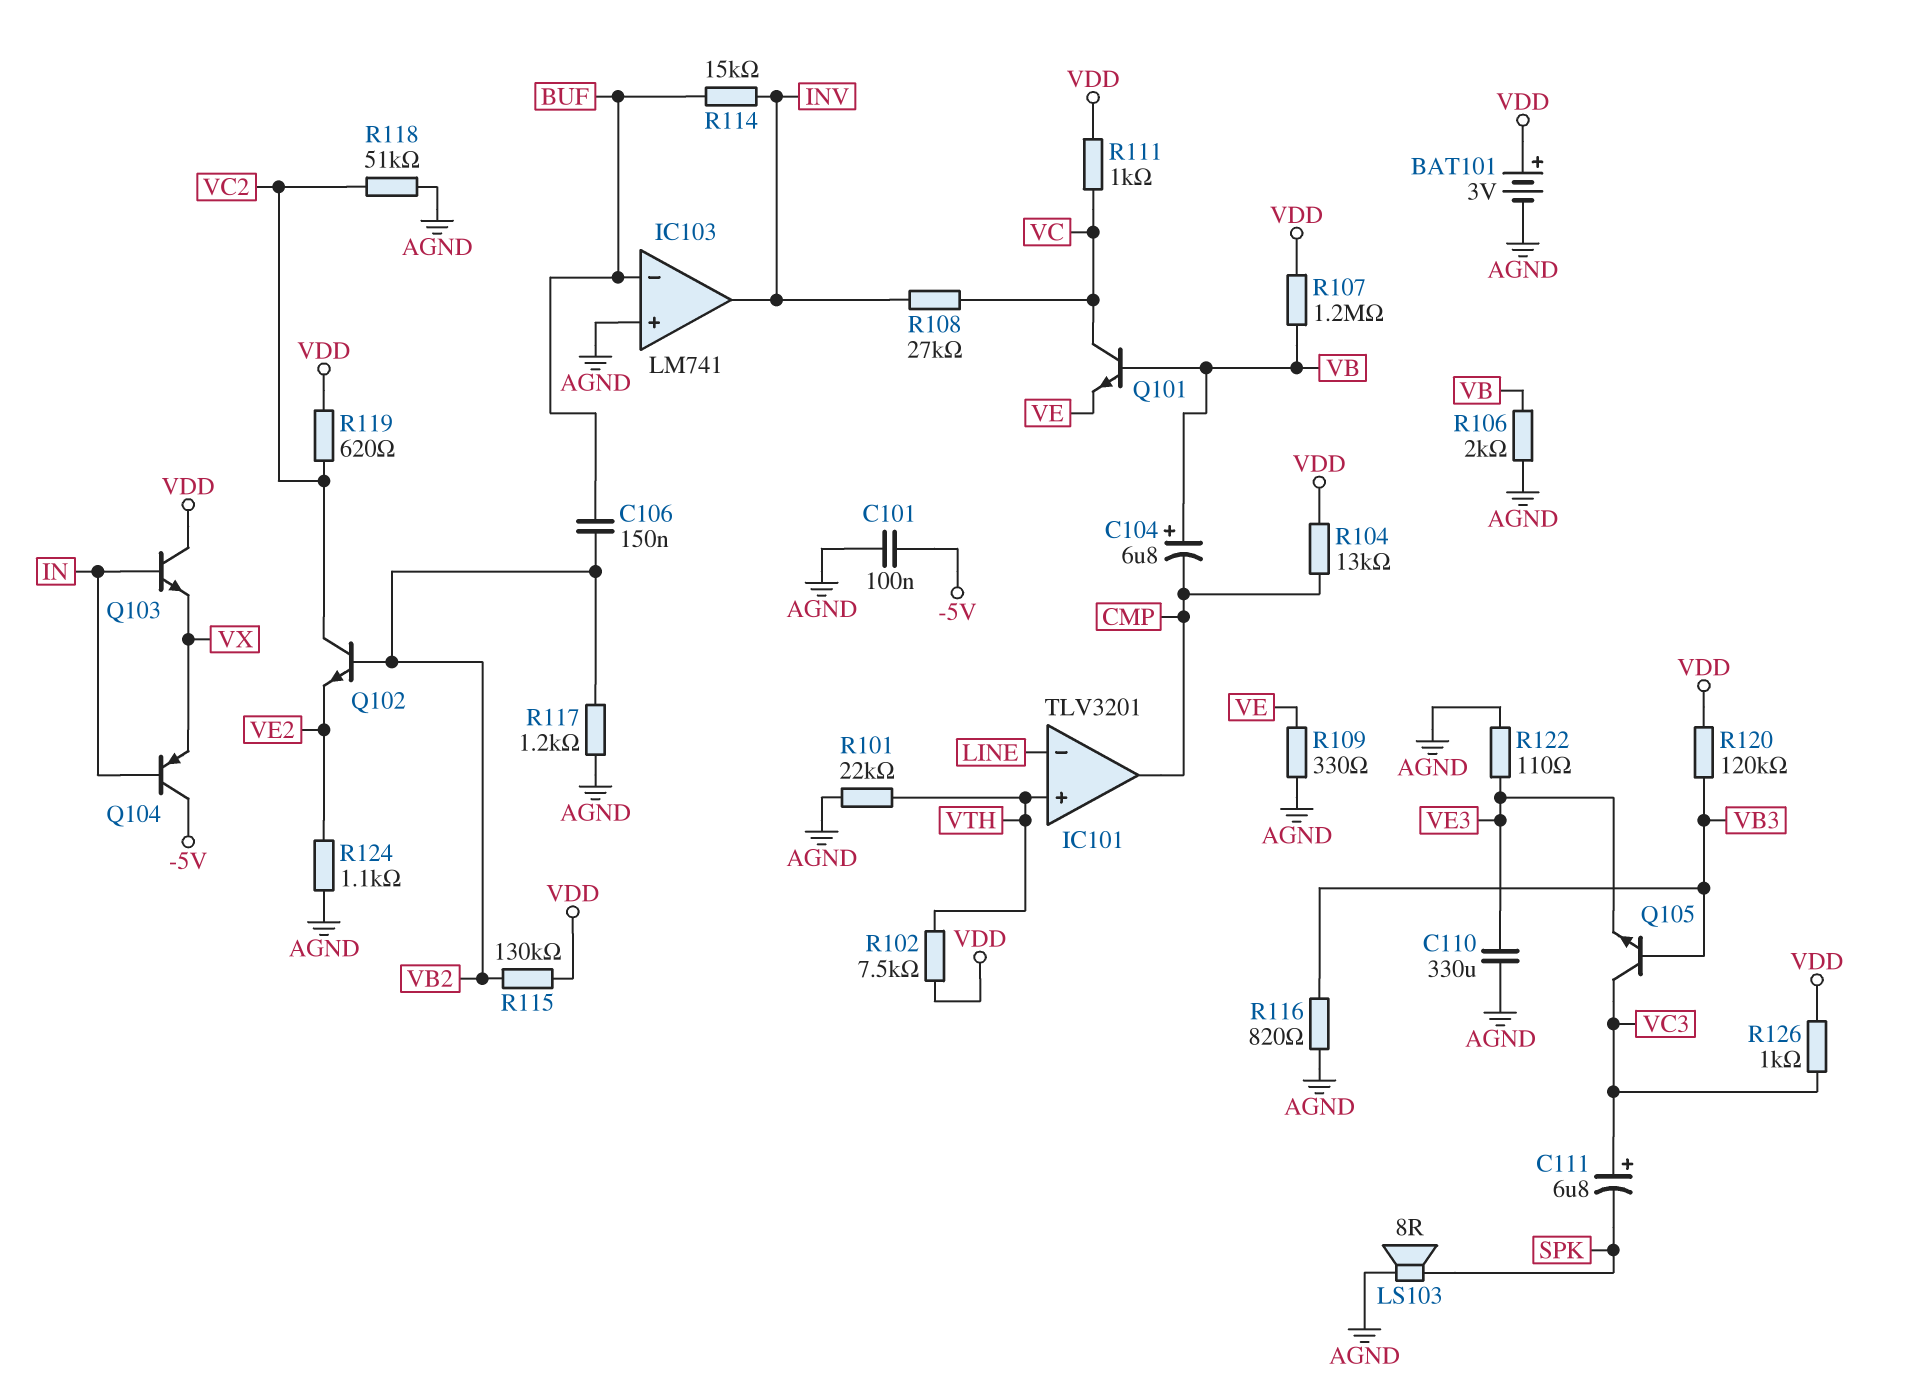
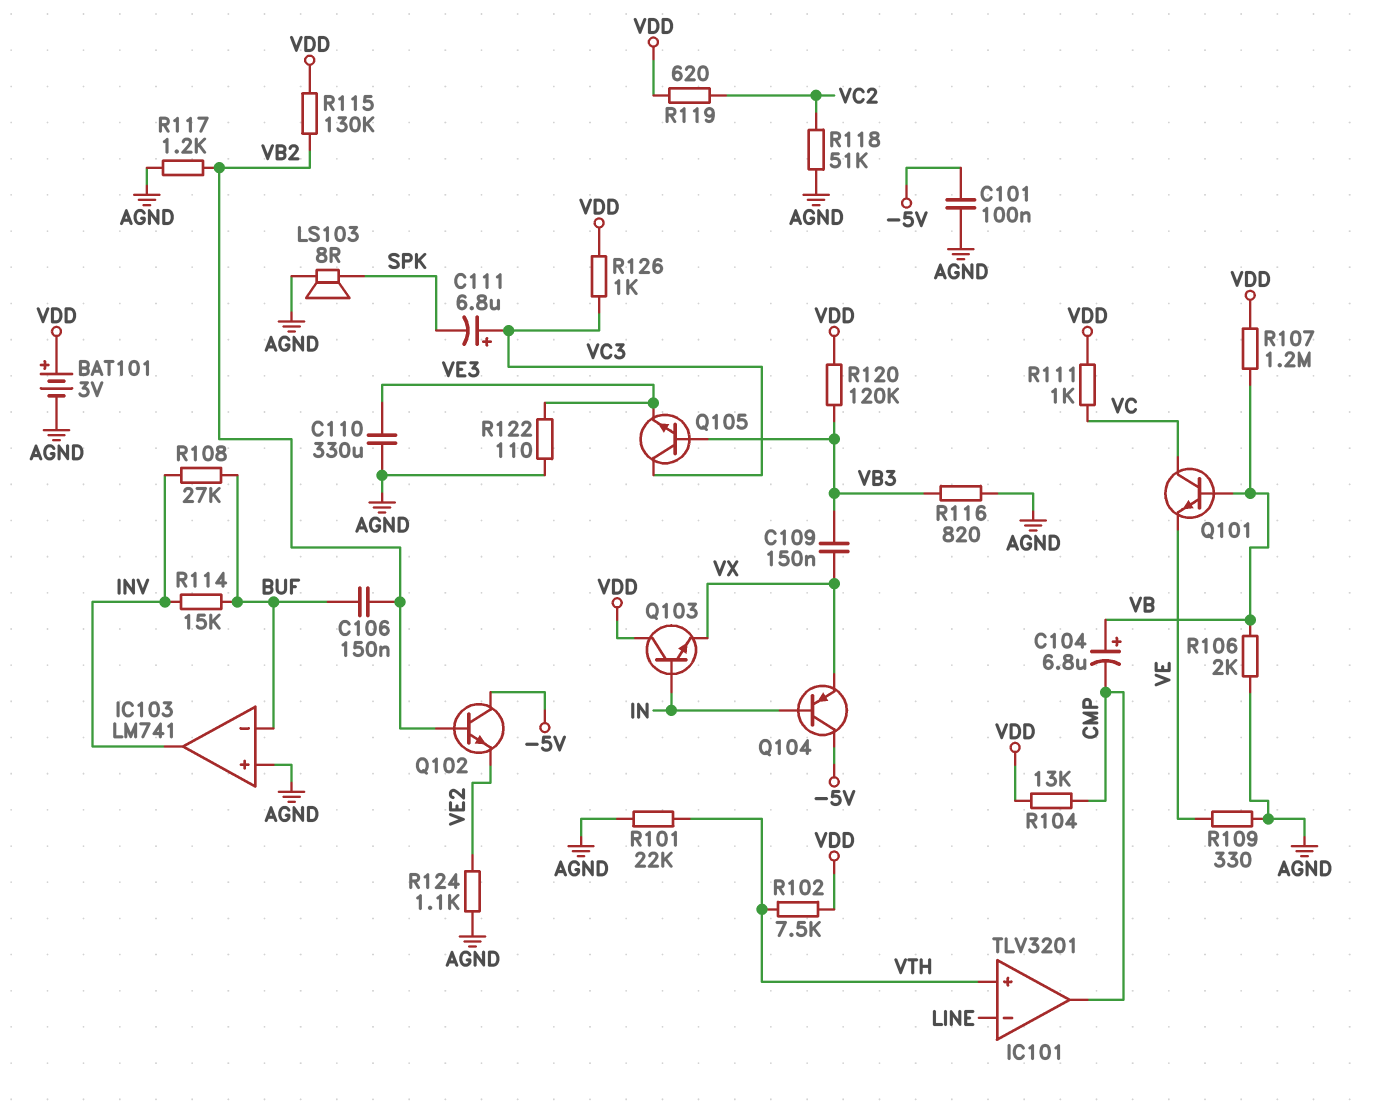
C109: none -> 150nF (VB3, VX)
Q102: NPN (B VB2, C VC2, E VE2) -> NPN (B VB2, C -5V, E VE2)
R108: 27k (INV, VC) -> 27k (BUF, INV)

